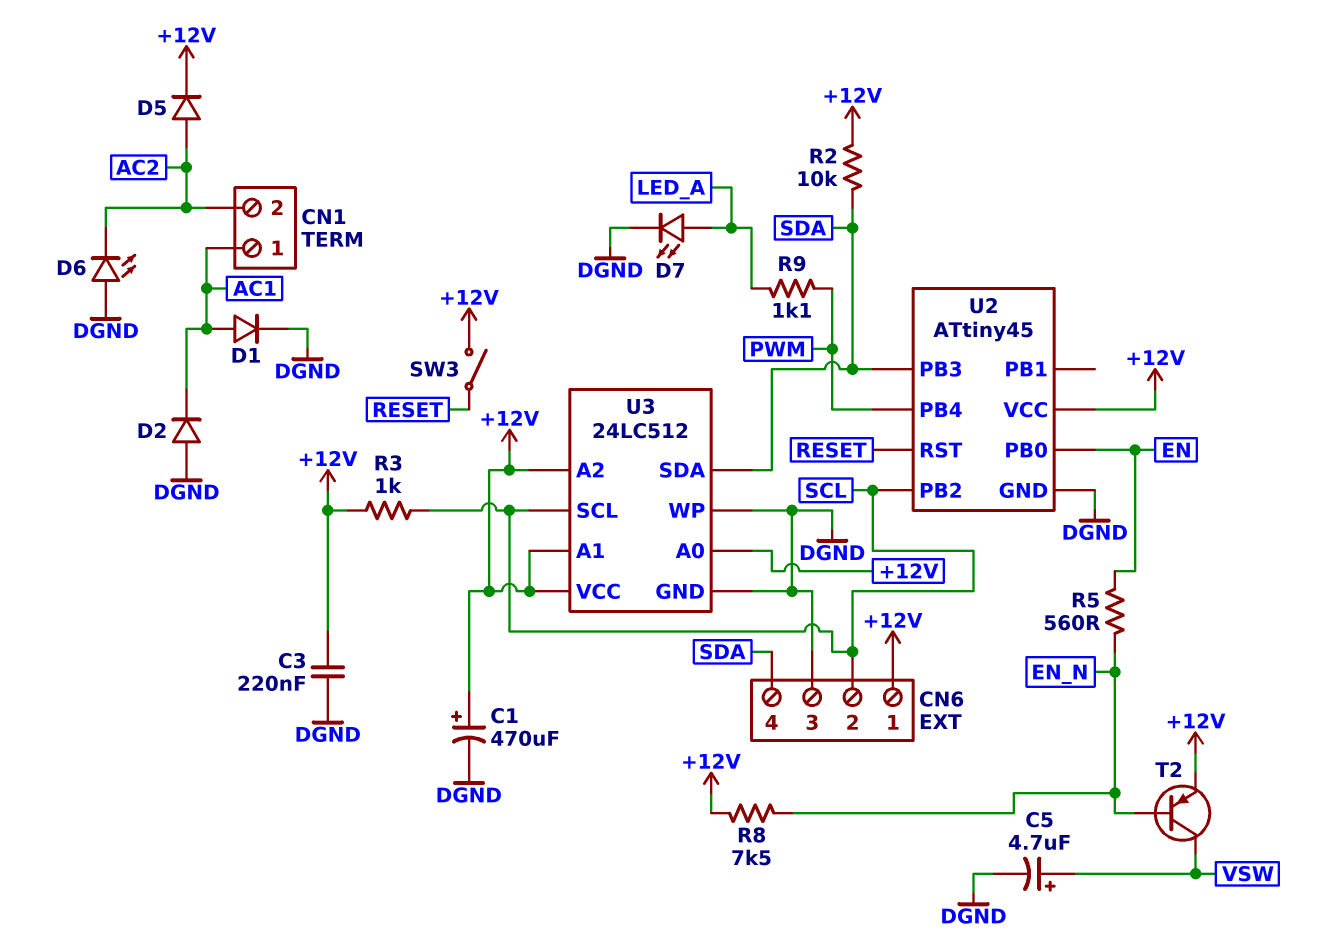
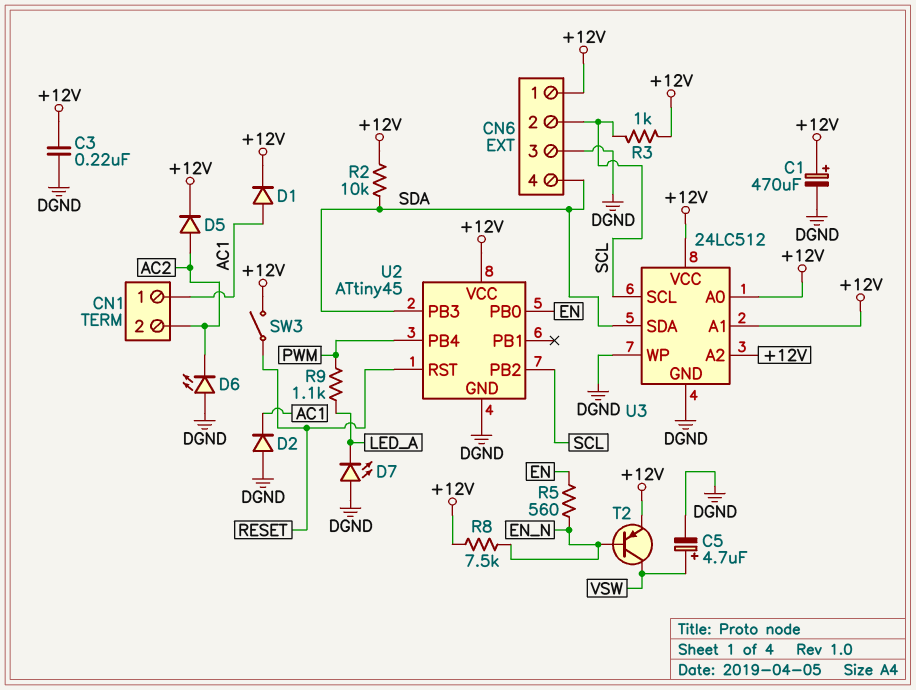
D1: diode (A AC1, K DGND) -> diode (A AC1, K +12V)
D7: LED (A LED_A, K DGND) -> LED (A DGND, K LED_A)

